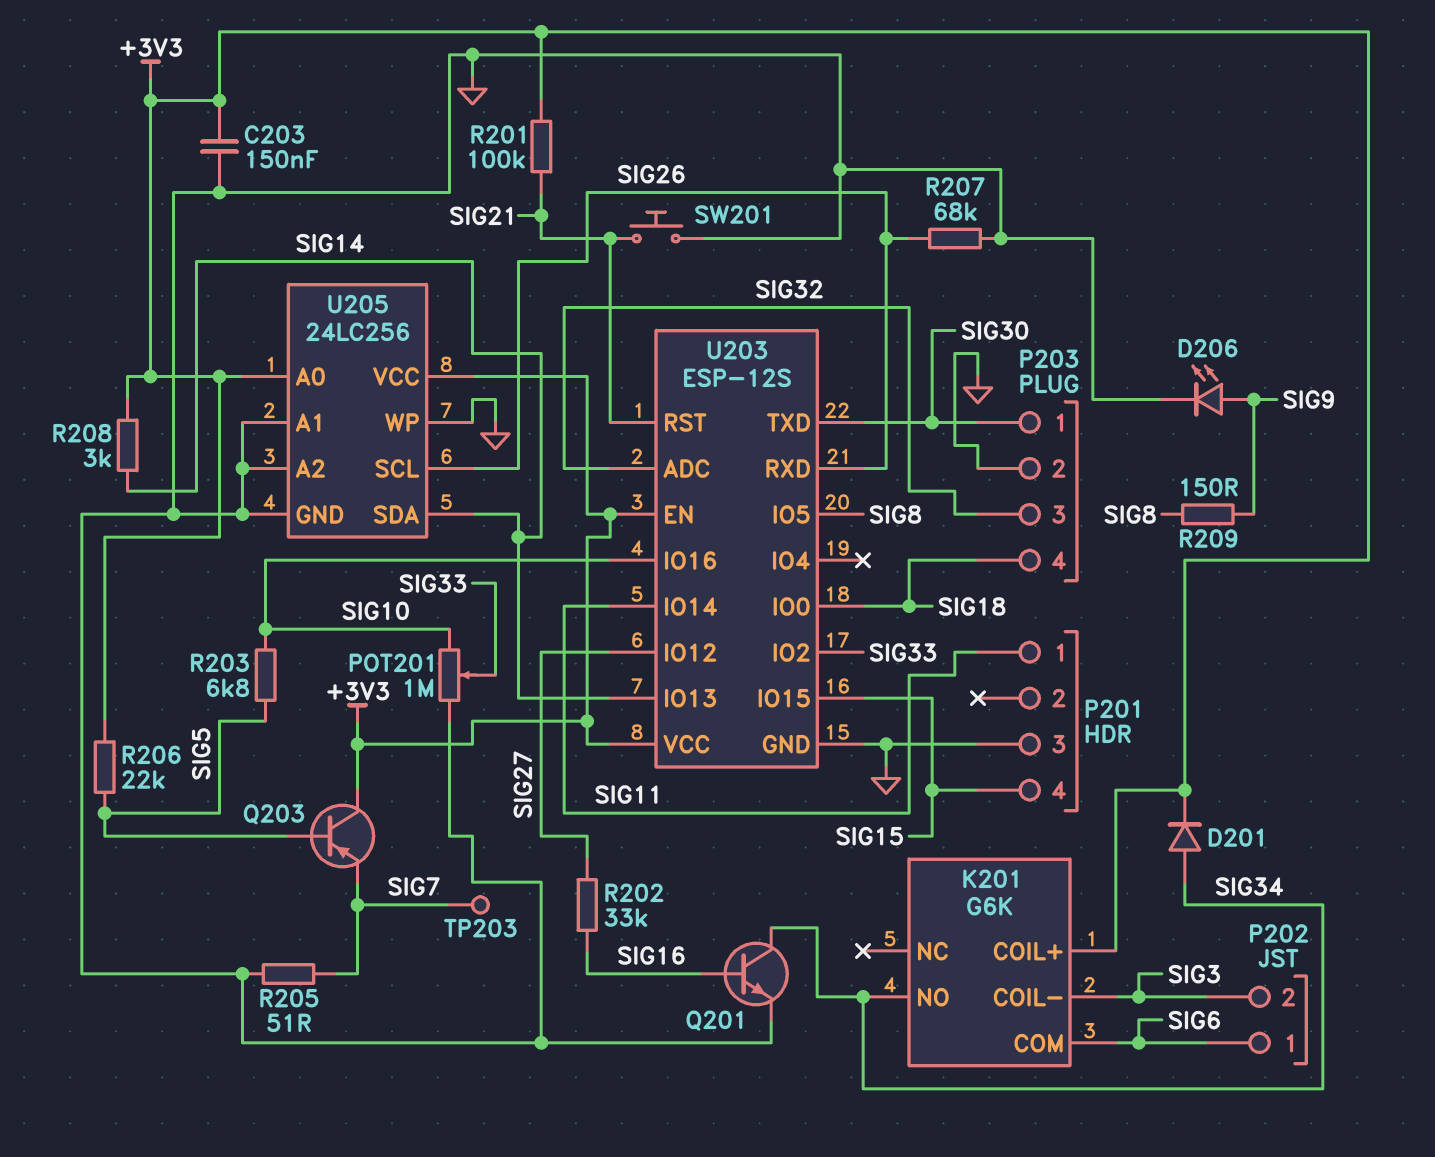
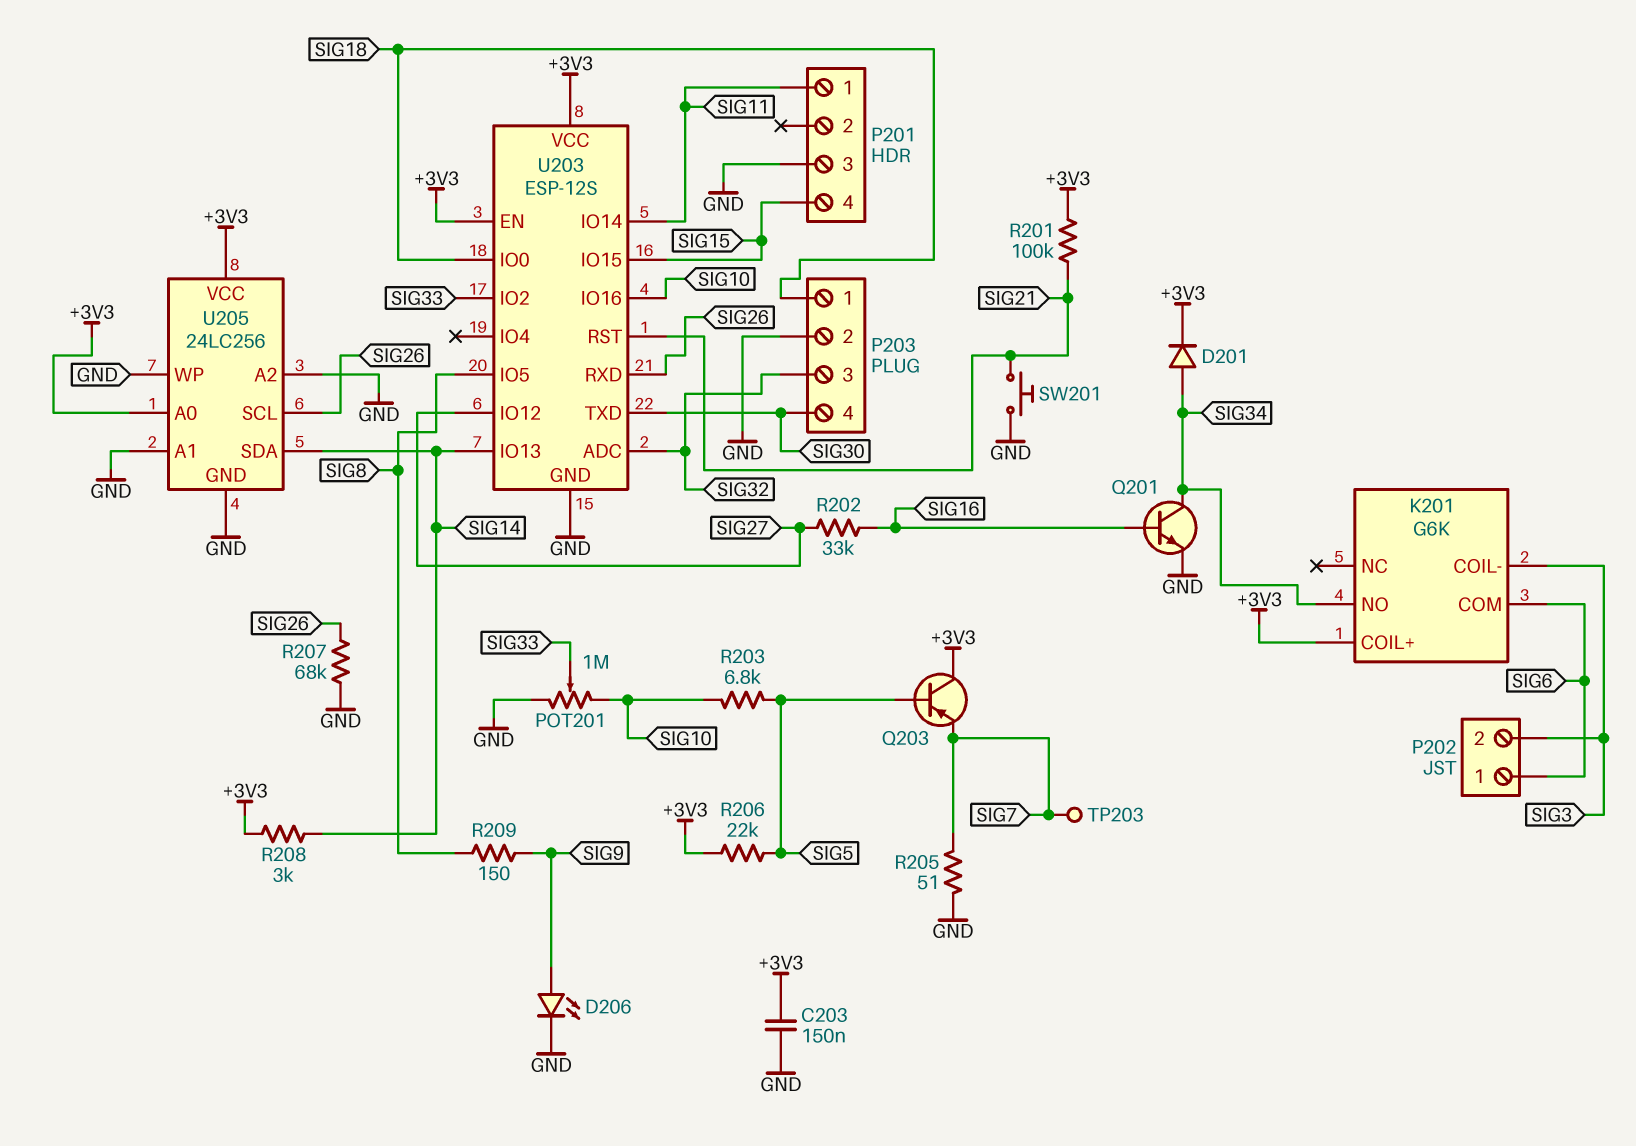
P203 pin 1: SIG30 -> SIG18
P203 pin 4: SIG18 -> SIG30

